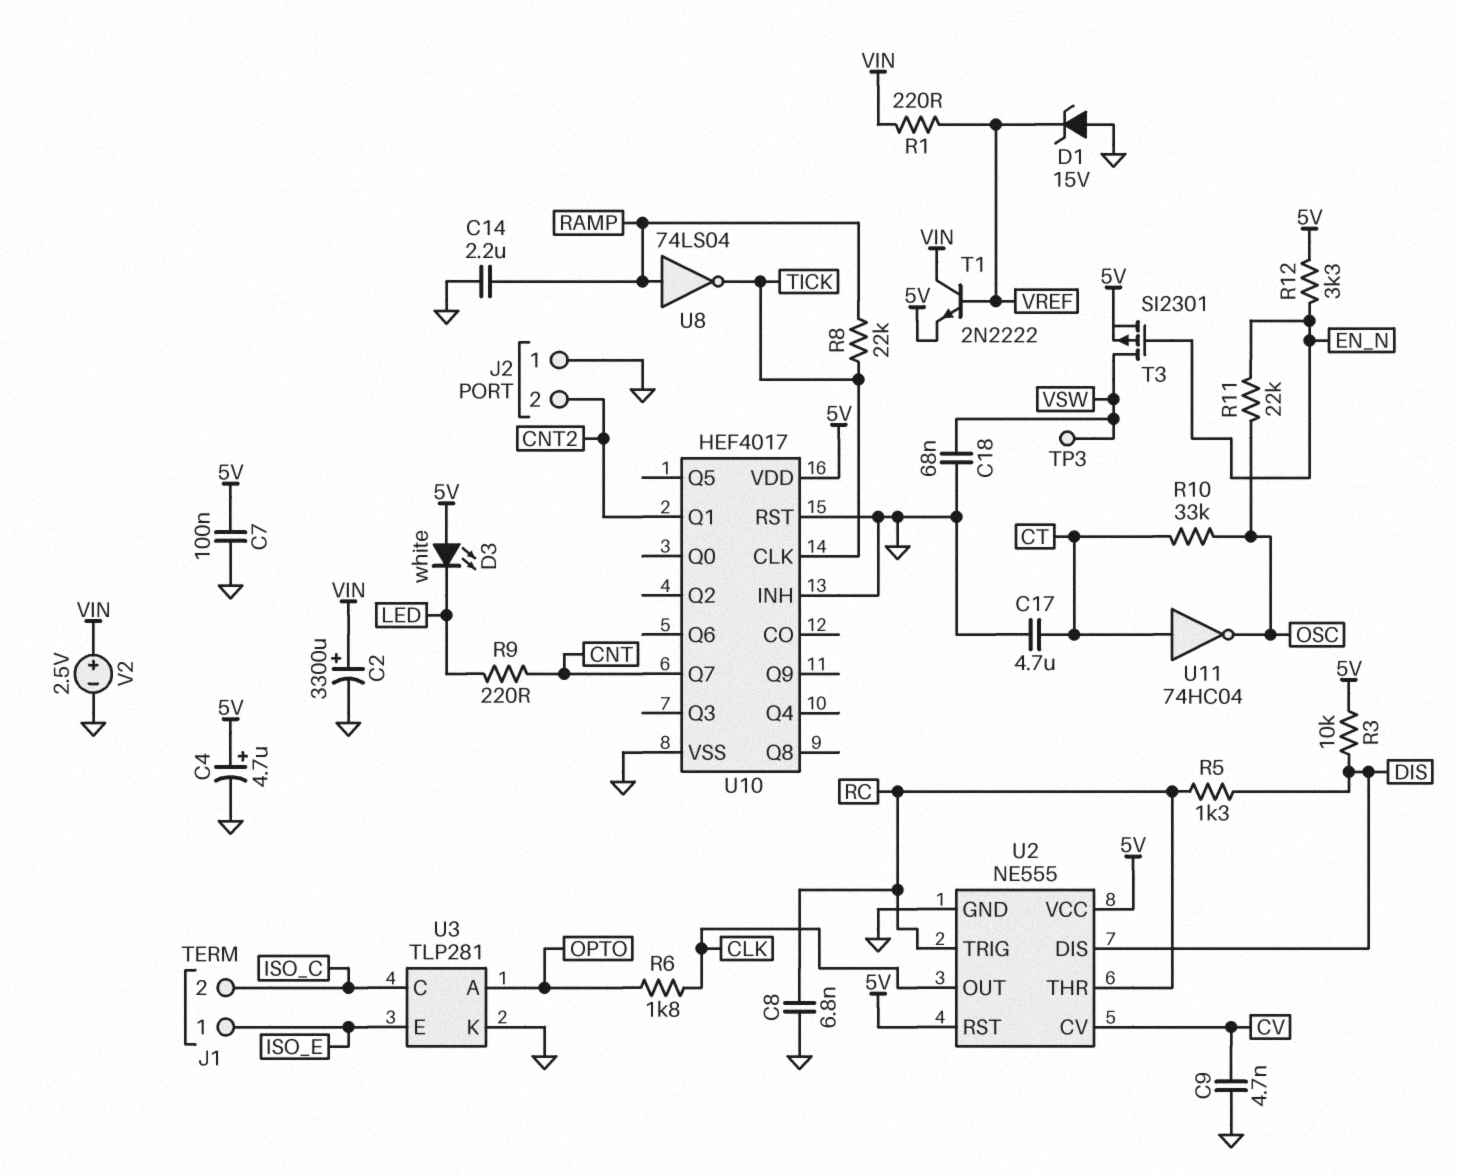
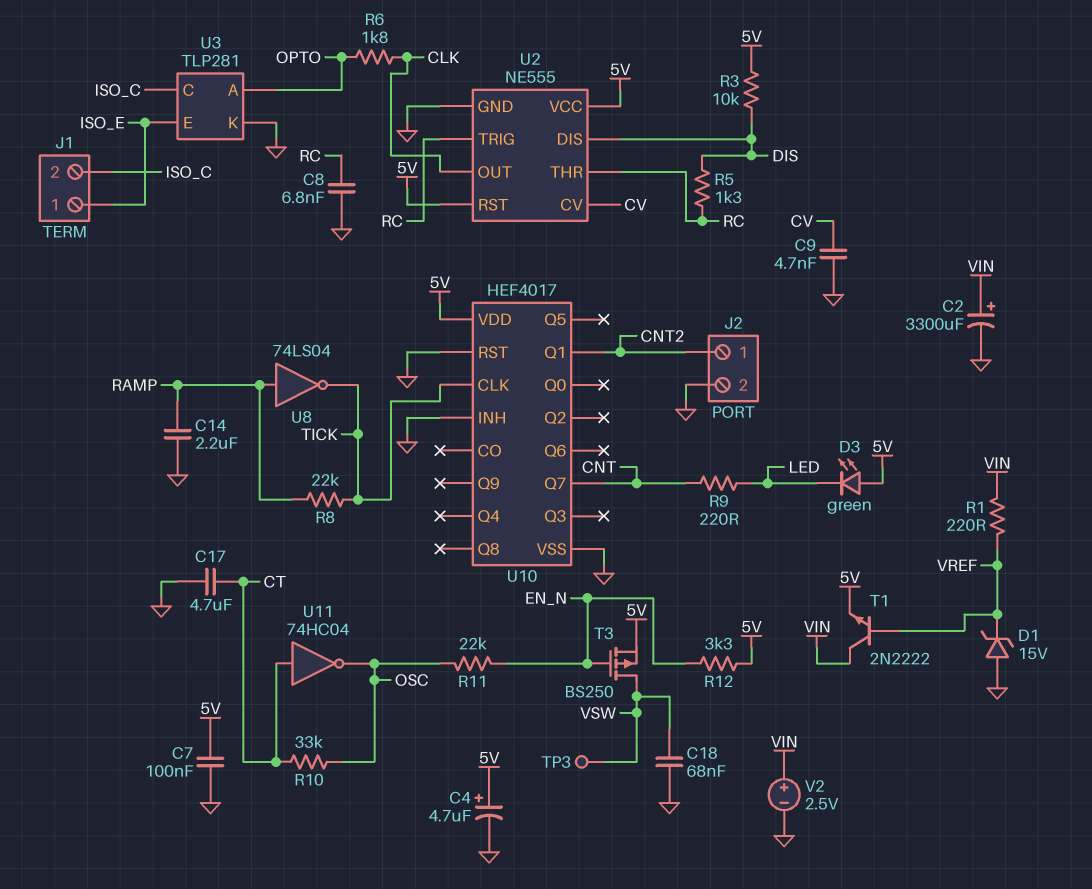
D3: LED white (A 5V, K LED) -> LED green (A 5V, K LED)
J2 pin 1: GND -> CNT2
J2 pin 2: CNT2 -> GND
T3: PMOS SI2301 (G EN_N, D VSW, S 5V) -> PMOS BS250 (G EN_N, D VSW, S 5V)

